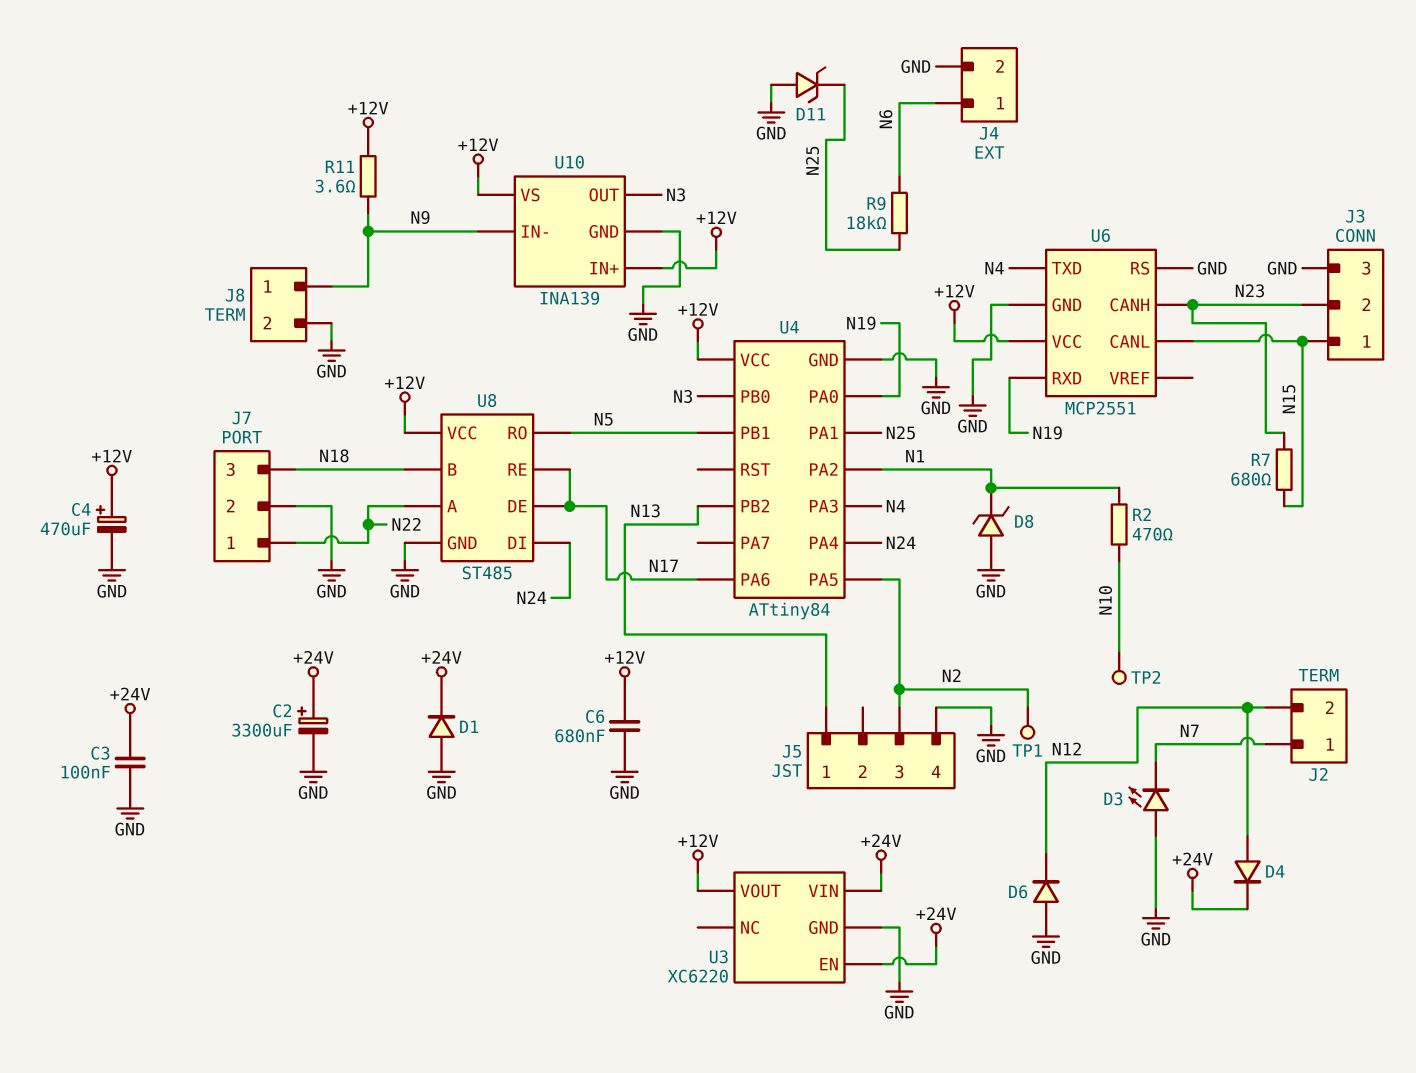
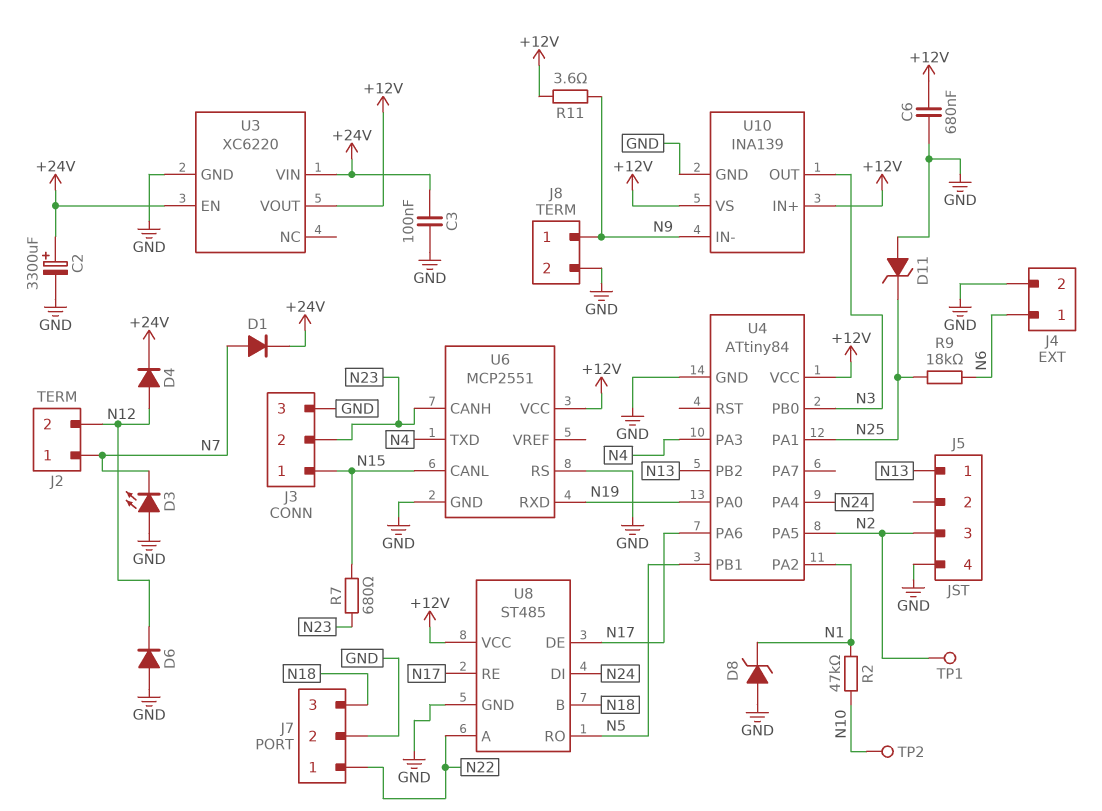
C4: 470uF (plus +12V, minus GND) -> none
D1: diode (A GND, K +24V) -> diode (A N7, K +24V)
R2: 470 (N1, N10) -> 47k (N1, N10)

